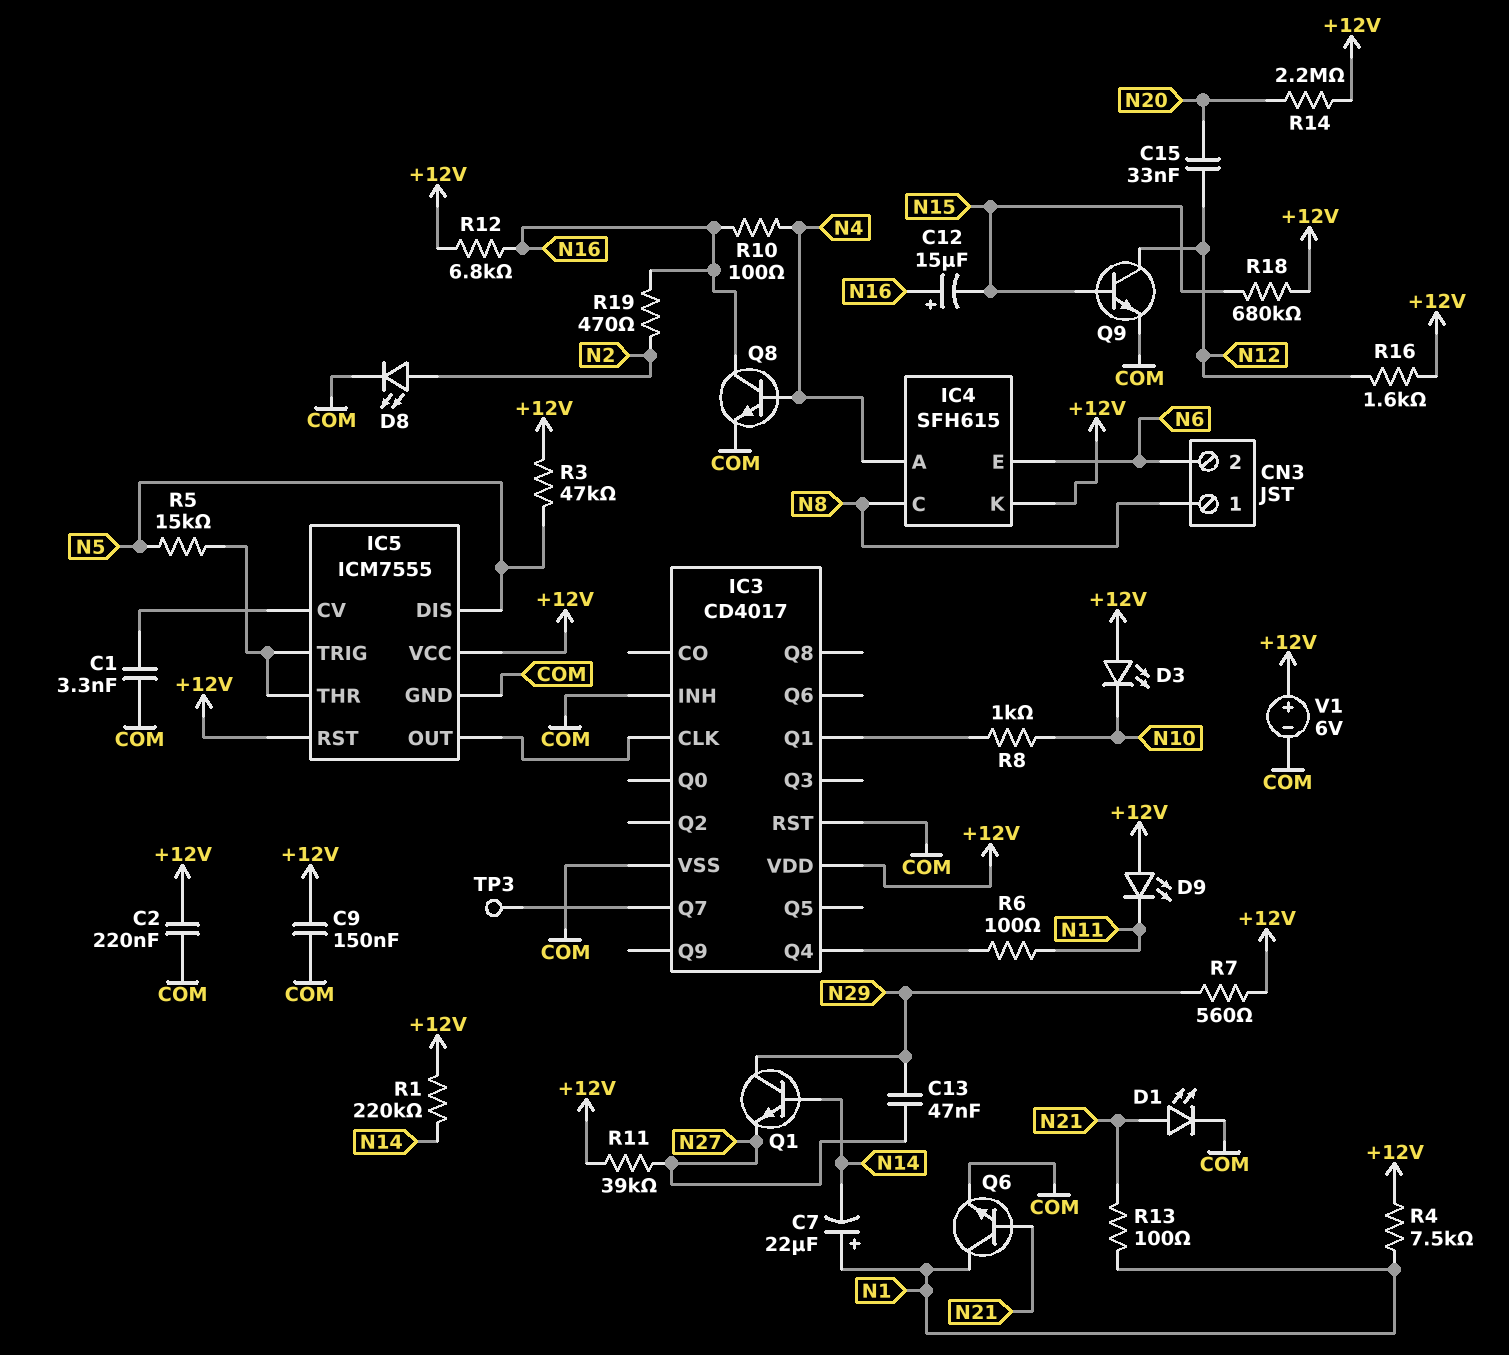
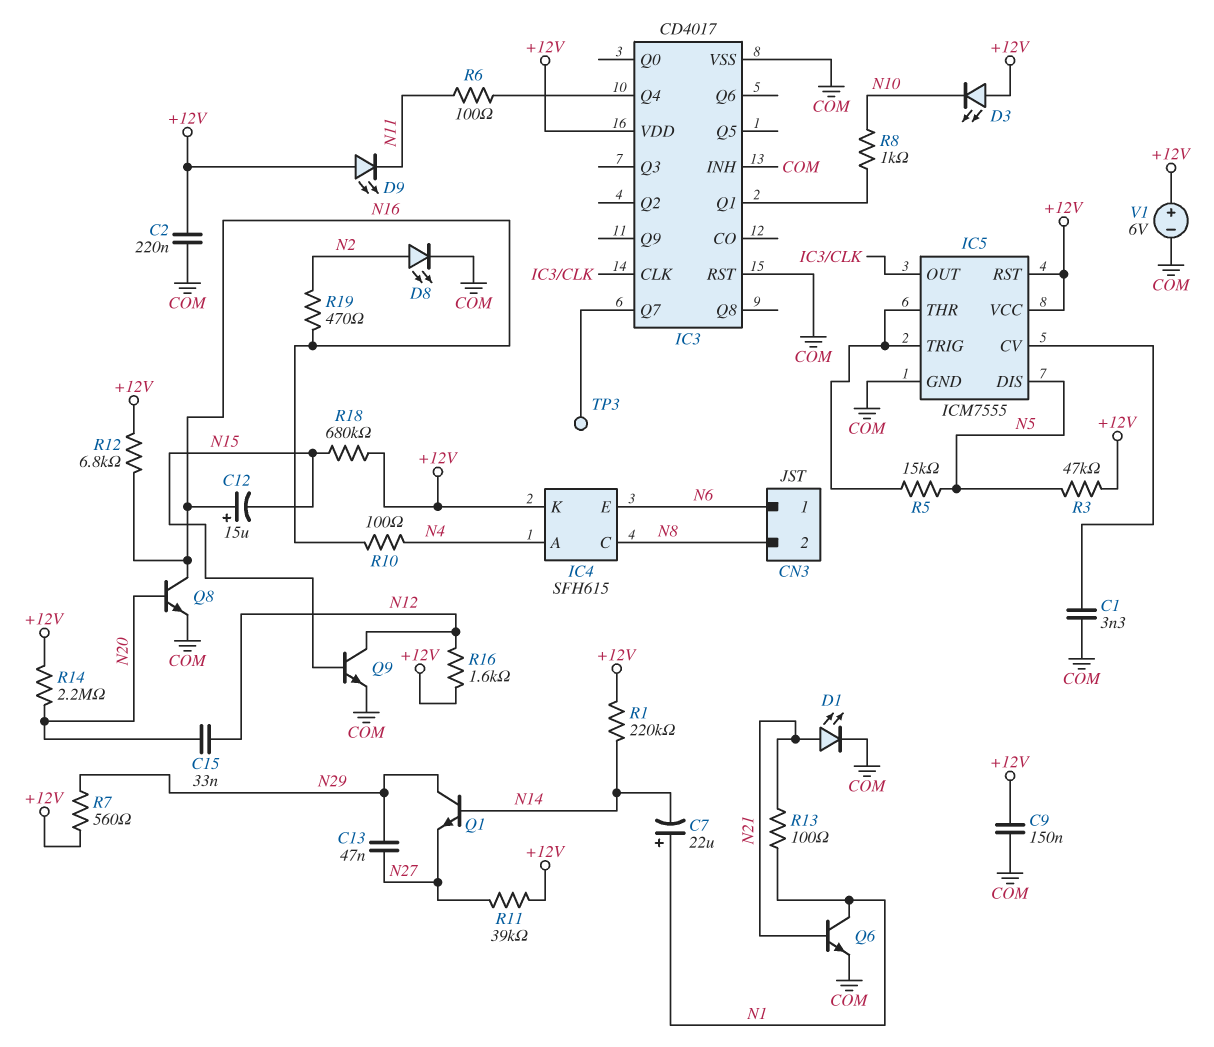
CN3 pin 1: N8 -> N6
CN3 pin 2: N6 -> N8
Q8: NPN (B N4, C N16, E COM) -> NPN (B N20, C N16, E COM)
R4: 7.5k (+12V, N1) -> none

